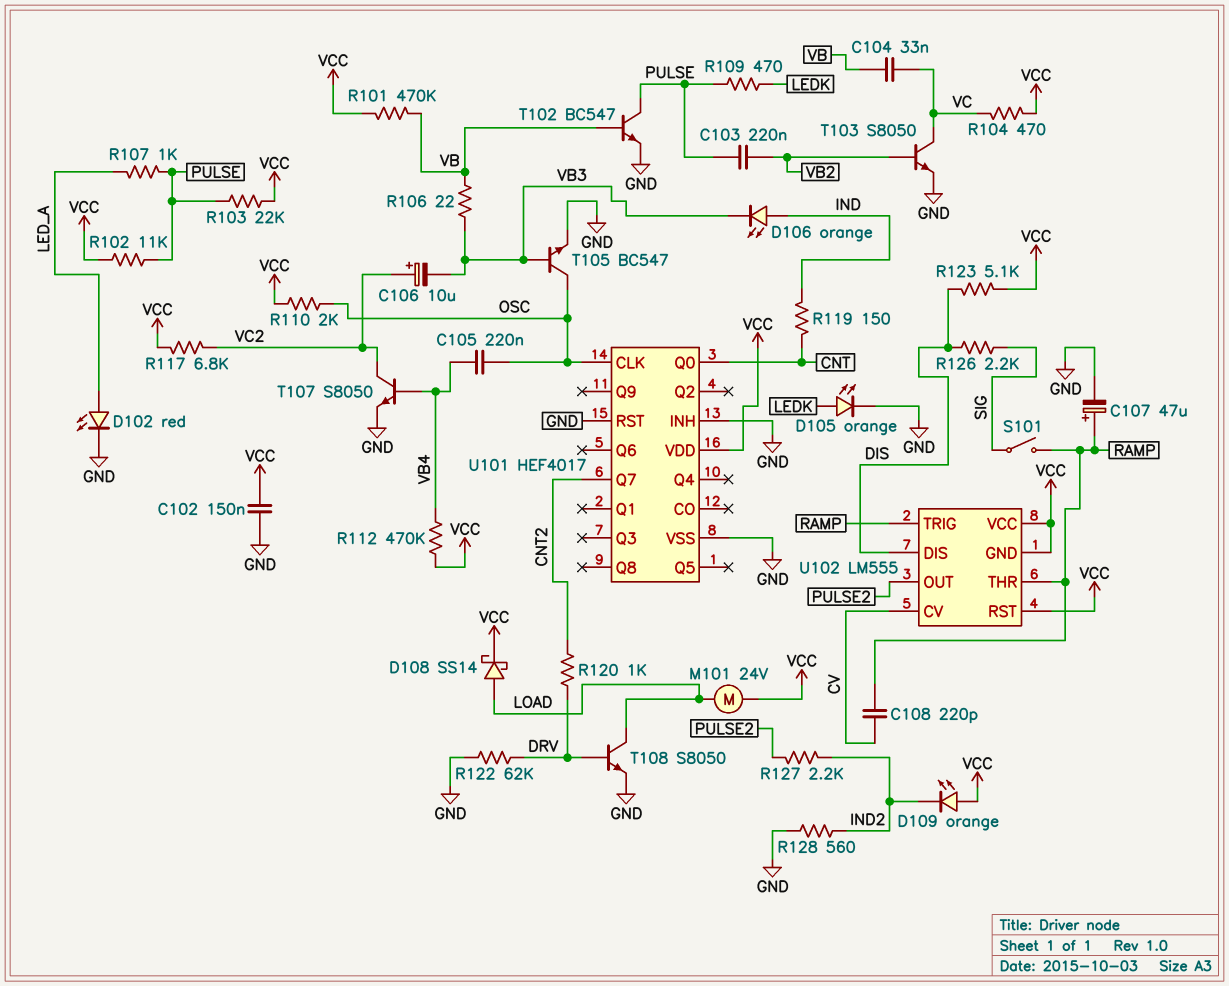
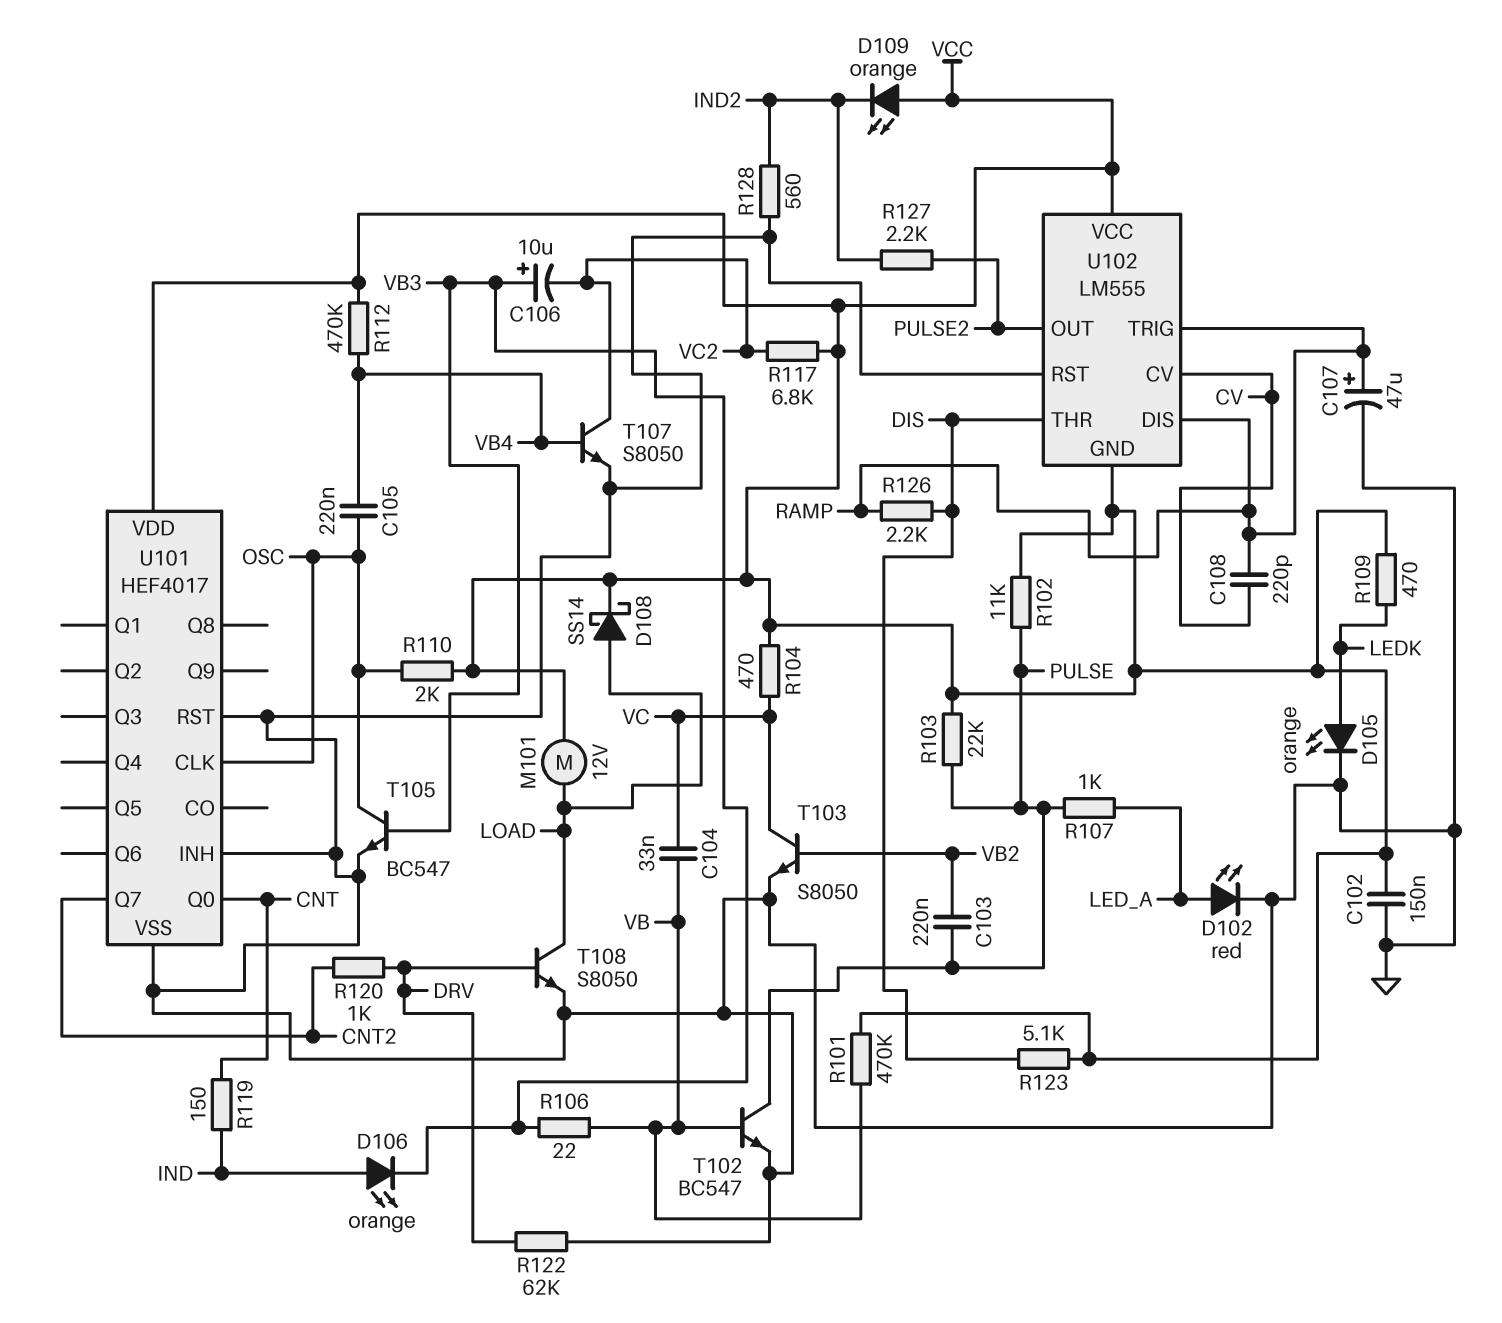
C106: 10uF (plus VC2, minus VB3) -> 10uF (plus VB3, minus VC2)
M101: motor 24V (LOAD, VCC) -> motor 12V (LOAD, VCC)
R109: 470 (LEDK, PULSE) -> 470 (LEDK, VCC)
R126: 2.2k (DIS, SIG) -> 2.2k (DIS, RAMP)
S101: switch (RAMP, SIG) -> none
U102 pin DIS: DIS -> RAMP
U102 pin RST: VCC -> GND
U102 pin THR: RAMP -> DIS

